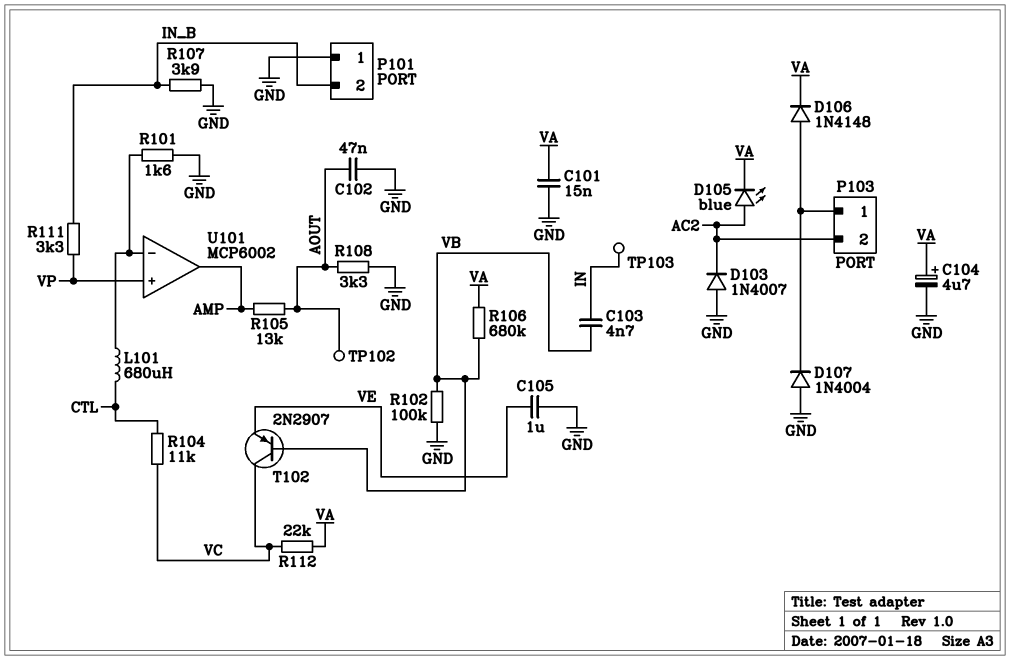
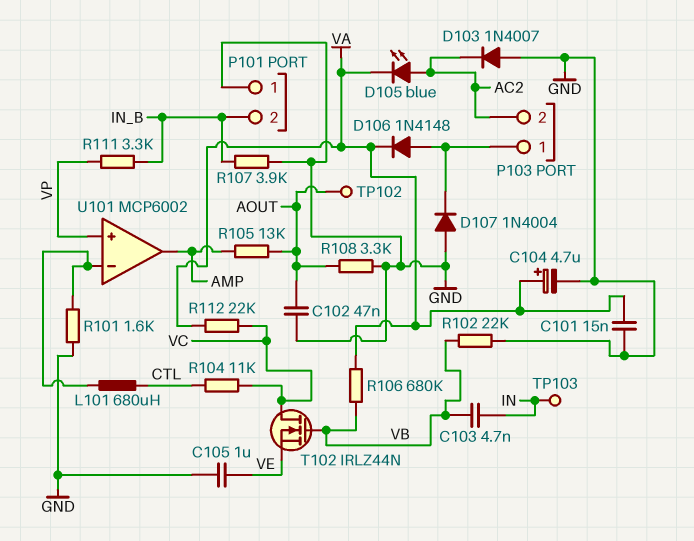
R102: 100k (GND, VB) -> 22k (GND, VB)
T102: PNP 2N2907 (B VB, C VC, E VE) -> NMOS IRLZ44N (G VB, D VC, S VE)

